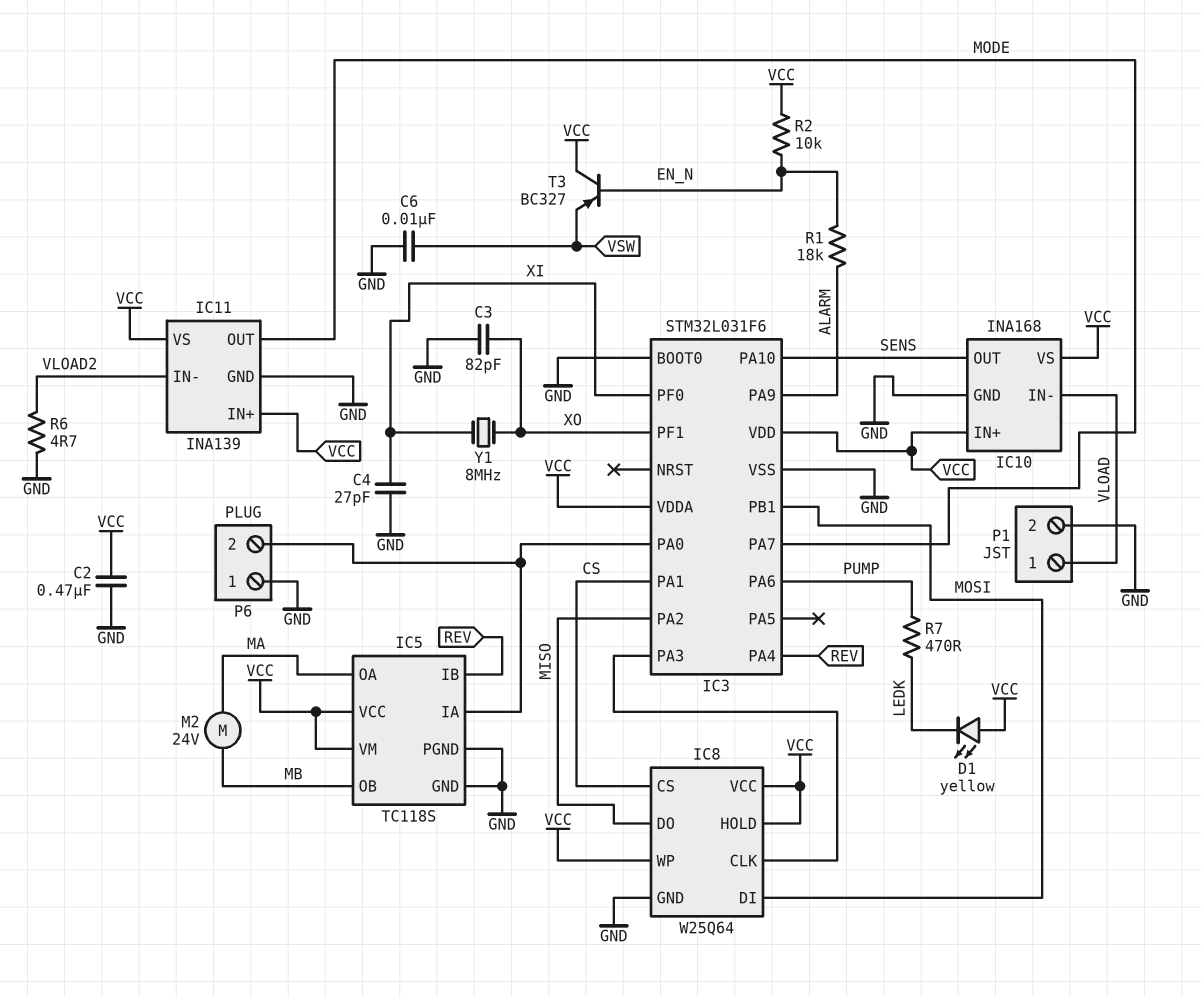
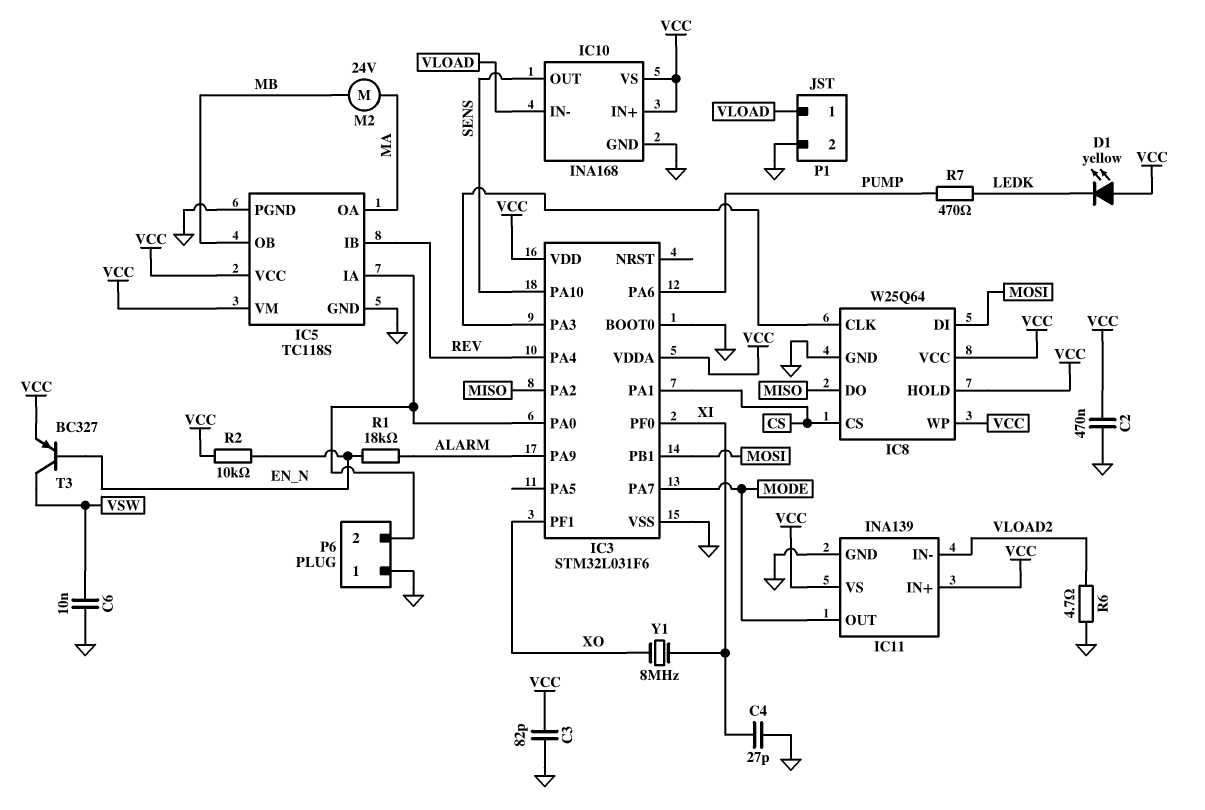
C3: 82pF (GND, XO) -> 82pF (GND, VCC)
T3: PNP BC327 (B EN_N, C VCC, E VSW) -> PNP BC327 (B EN_N, C VSW, E VCC)

